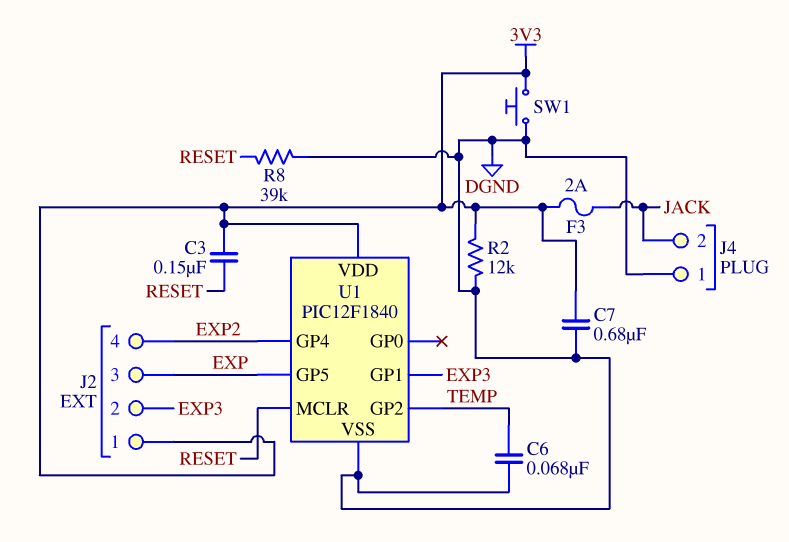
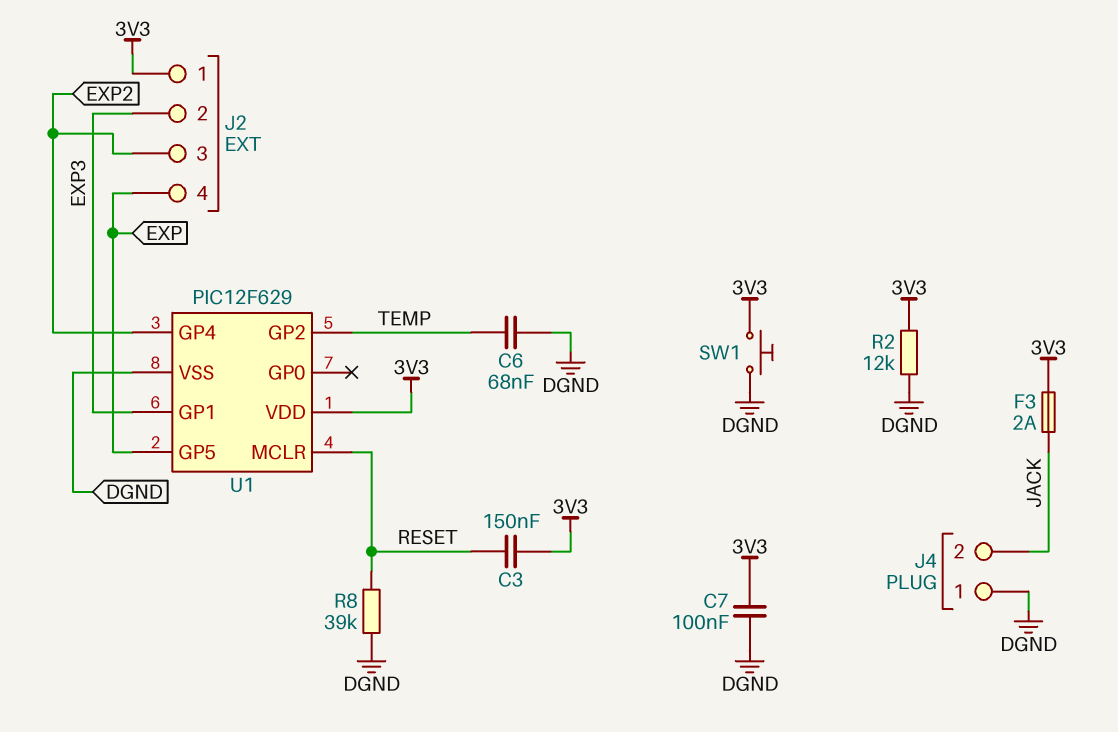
C7: 680nF (3V3, DGND) -> 100nF (3V3, DGND)
J2 pin 3: EXP -> EXP2
J2 pin 4: EXP2 -> EXP
U1: PIC12F1840 -> PIC12F629

